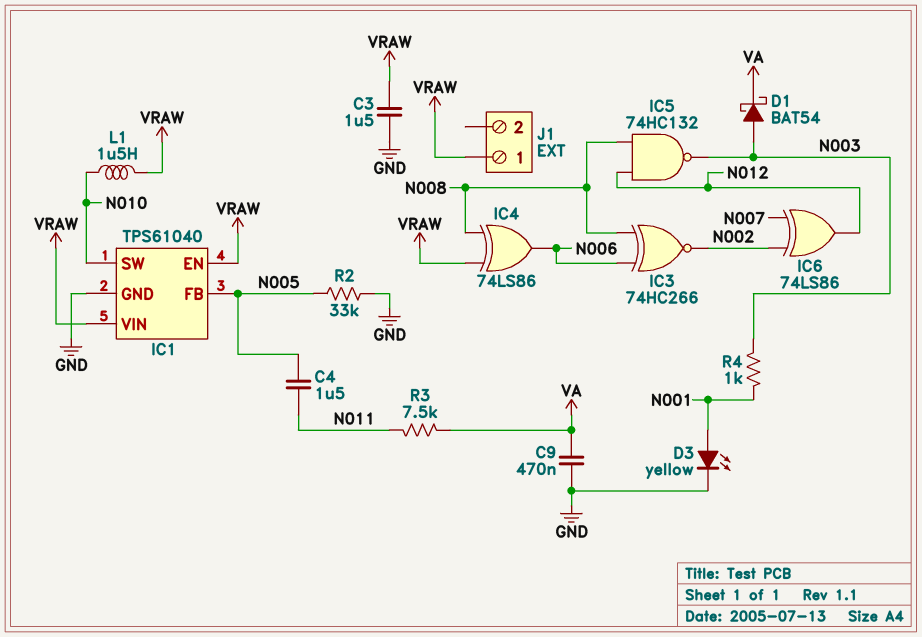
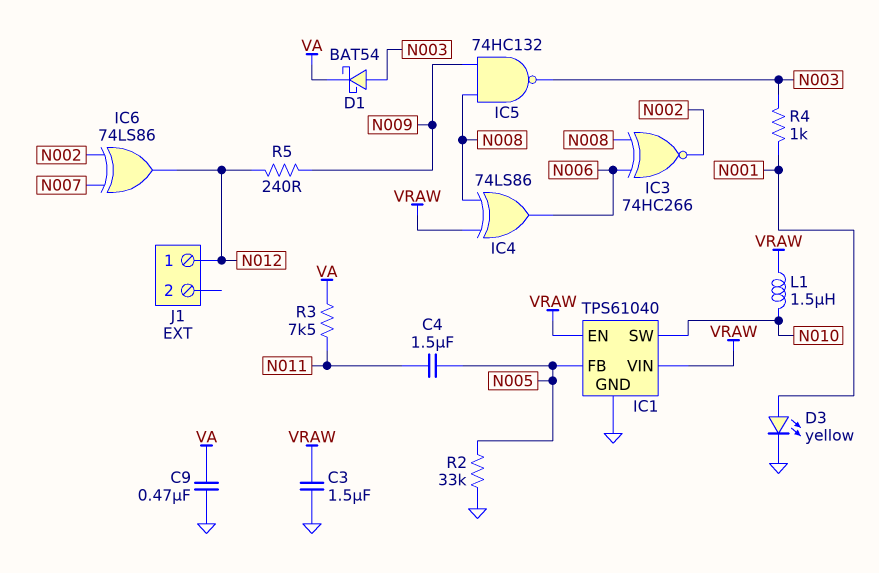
IC5: NAND 74HC132 (in N008, in N012, out N003) -> NAND 74HC132 (in N008, in N009, out N003)
J1 pin 1: VRAW -> N012
R5: none -> 240 (N009, N012)

